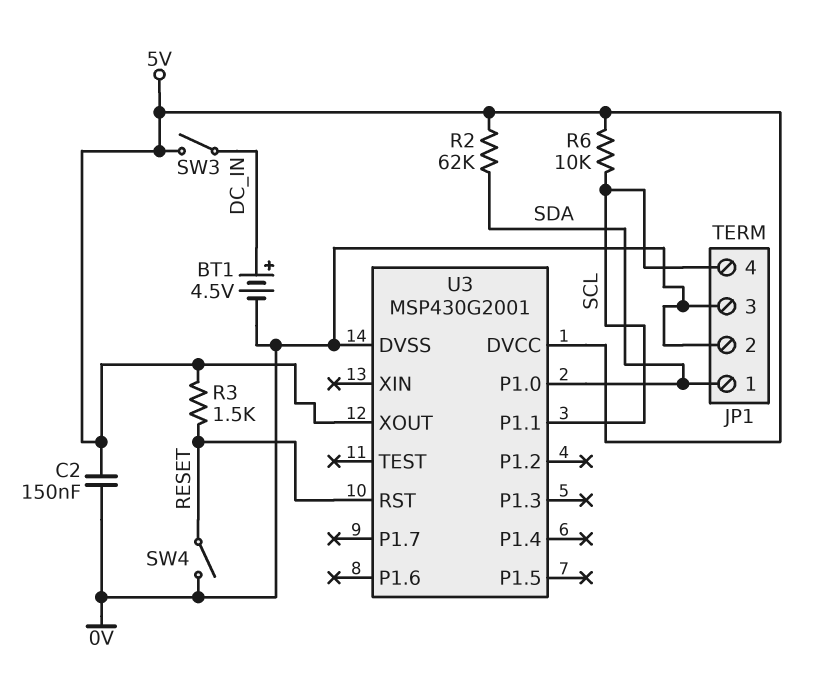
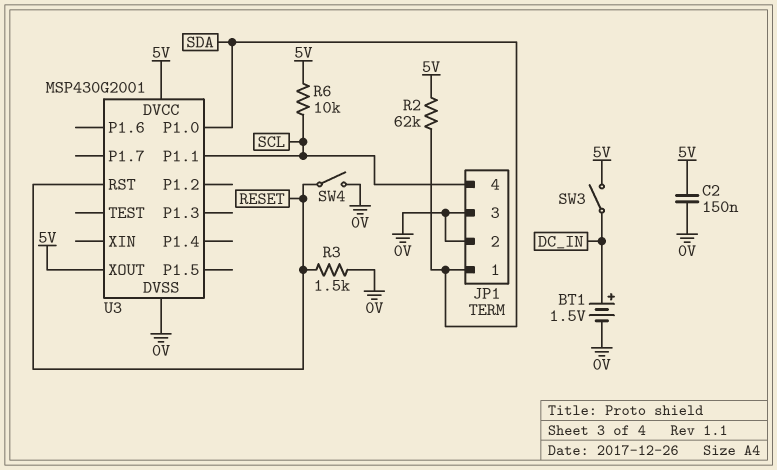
BT1: 4.5V (plus DC_IN, minus 0V) -> 1.5V (plus DC_IN, minus 0V)
R3: 1.5k (5V, RESET) -> 1.5k (0V, RESET)

